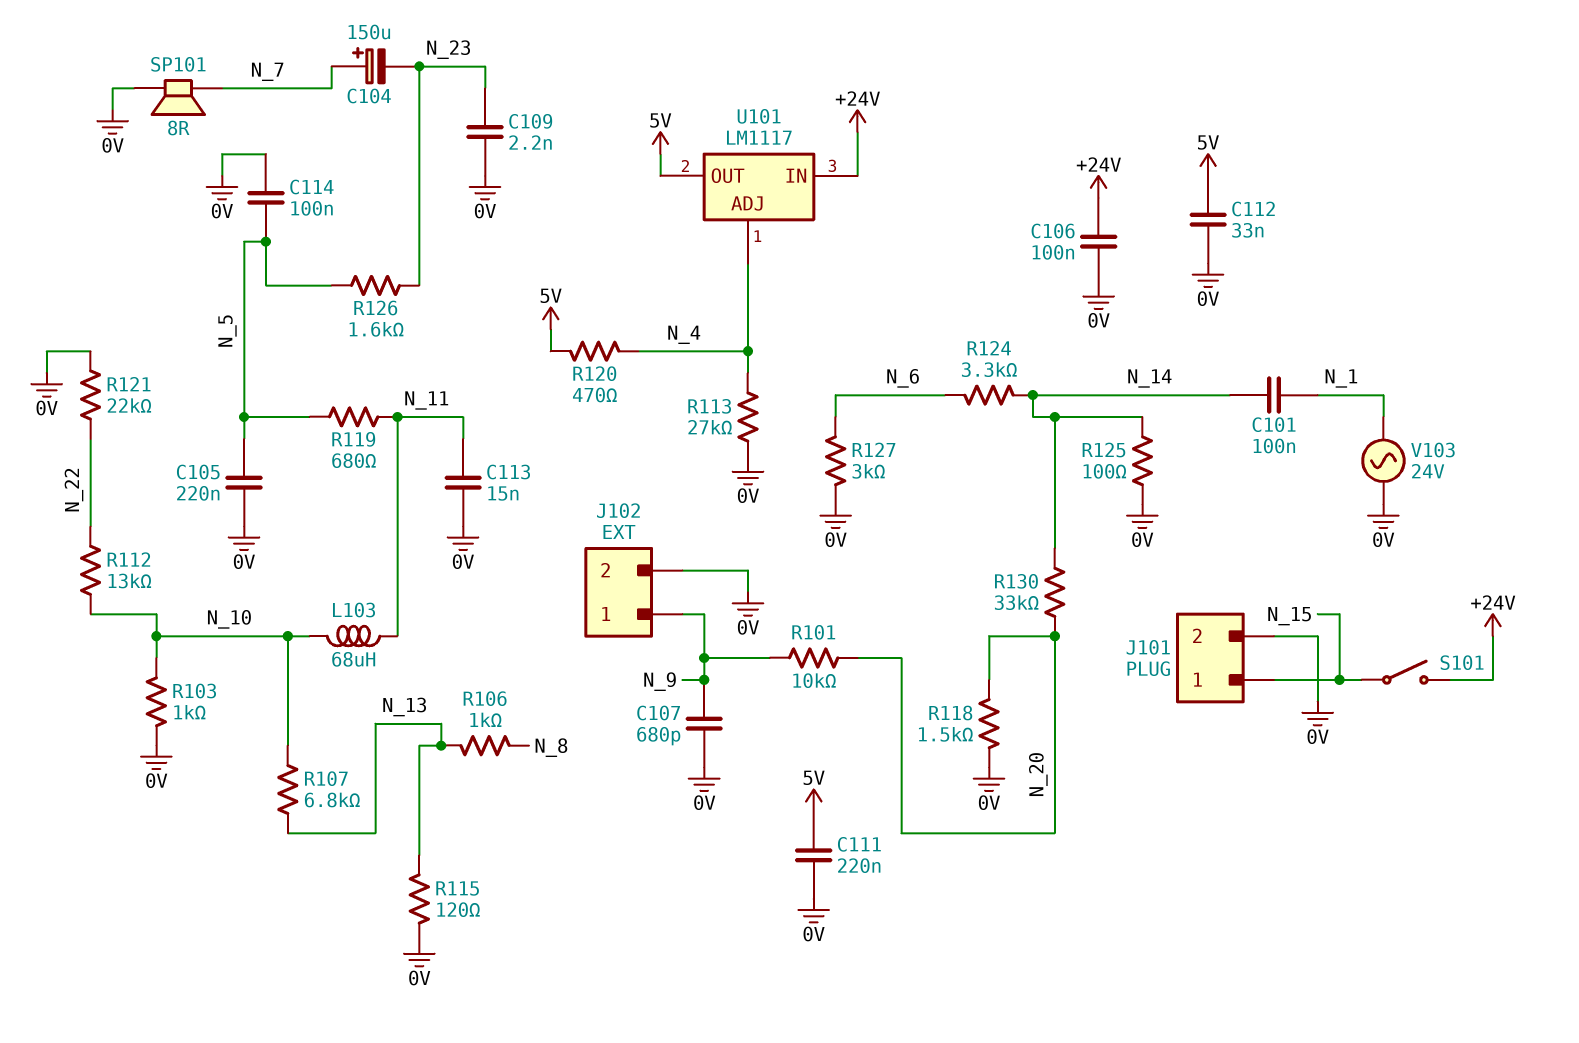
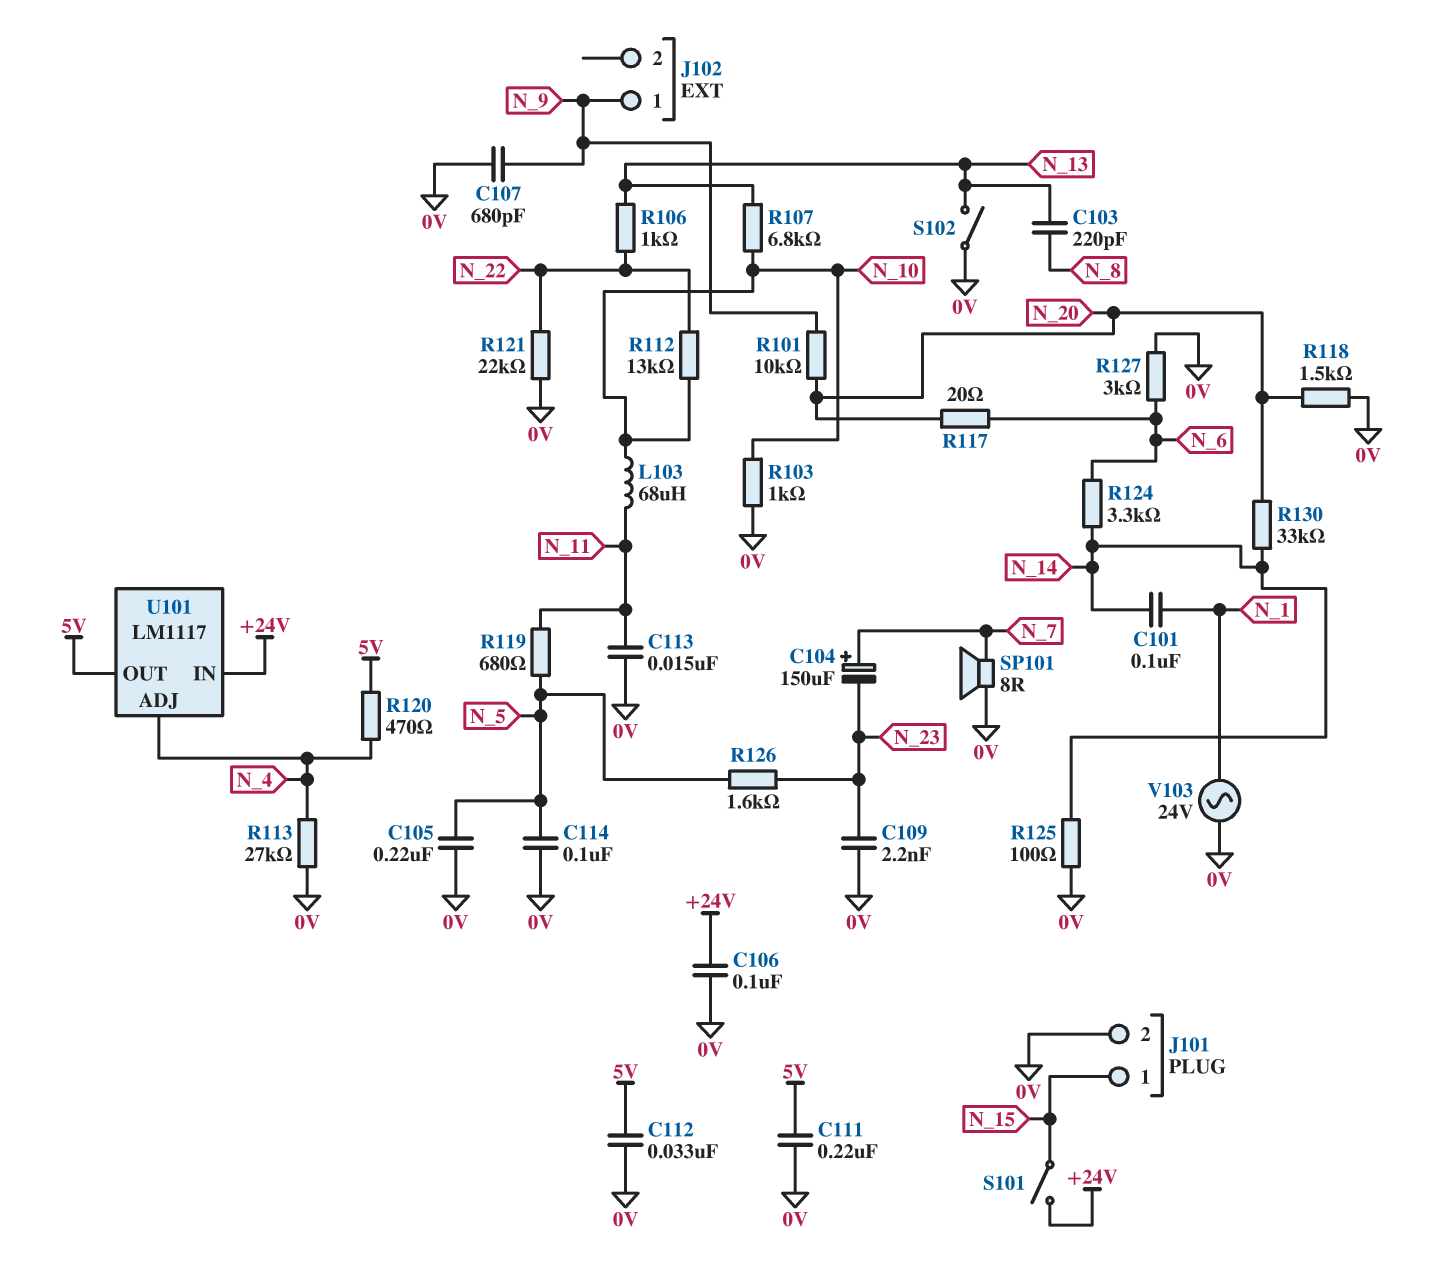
C103: none -> 220pF (N_8, N_13)
J102 pin 2: 0V -> none
R106: 1k (N_8, N_13) -> 1k (N_13, N_22)
R115: 120 (0V, N_13) -> none
R117: none -> 20 (N_6, N_20)
S102: none -> switch (0V, N_13)

